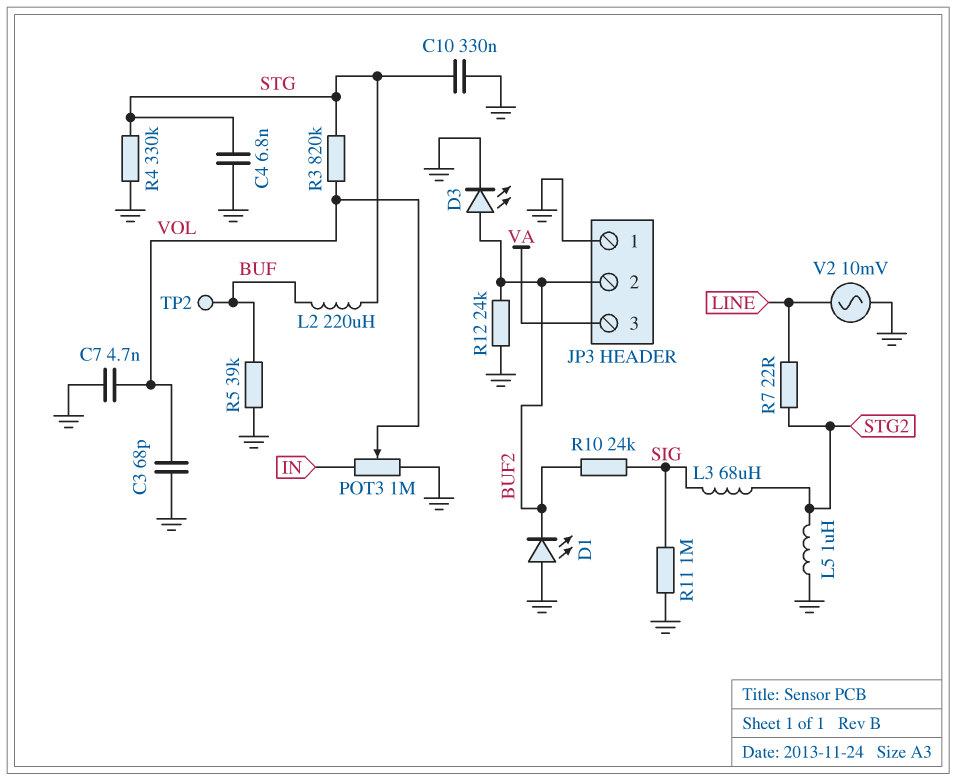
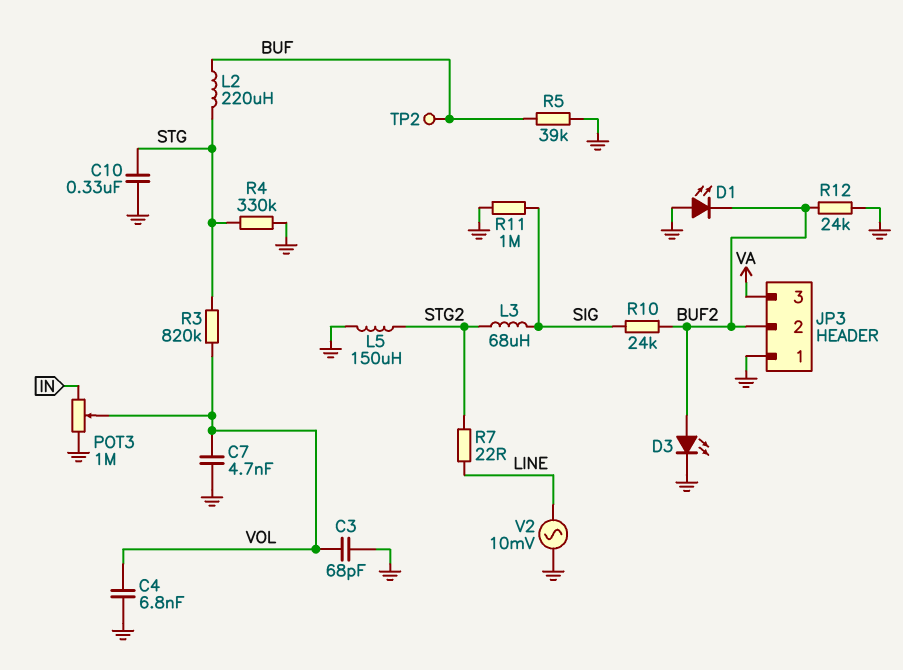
C4: 6.8nF (GND, STG) -> 6.8nF (GND, VOL)
L5: 1uH (GND, STG2) -> 150uH (GND, STG2)

